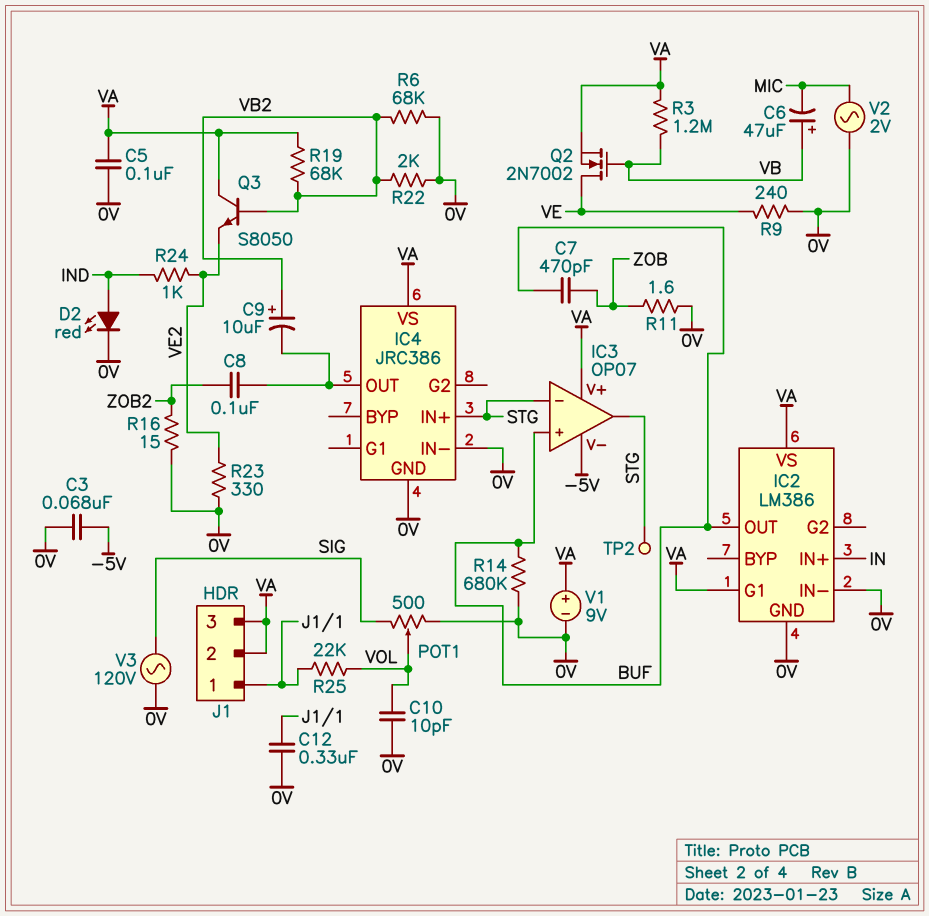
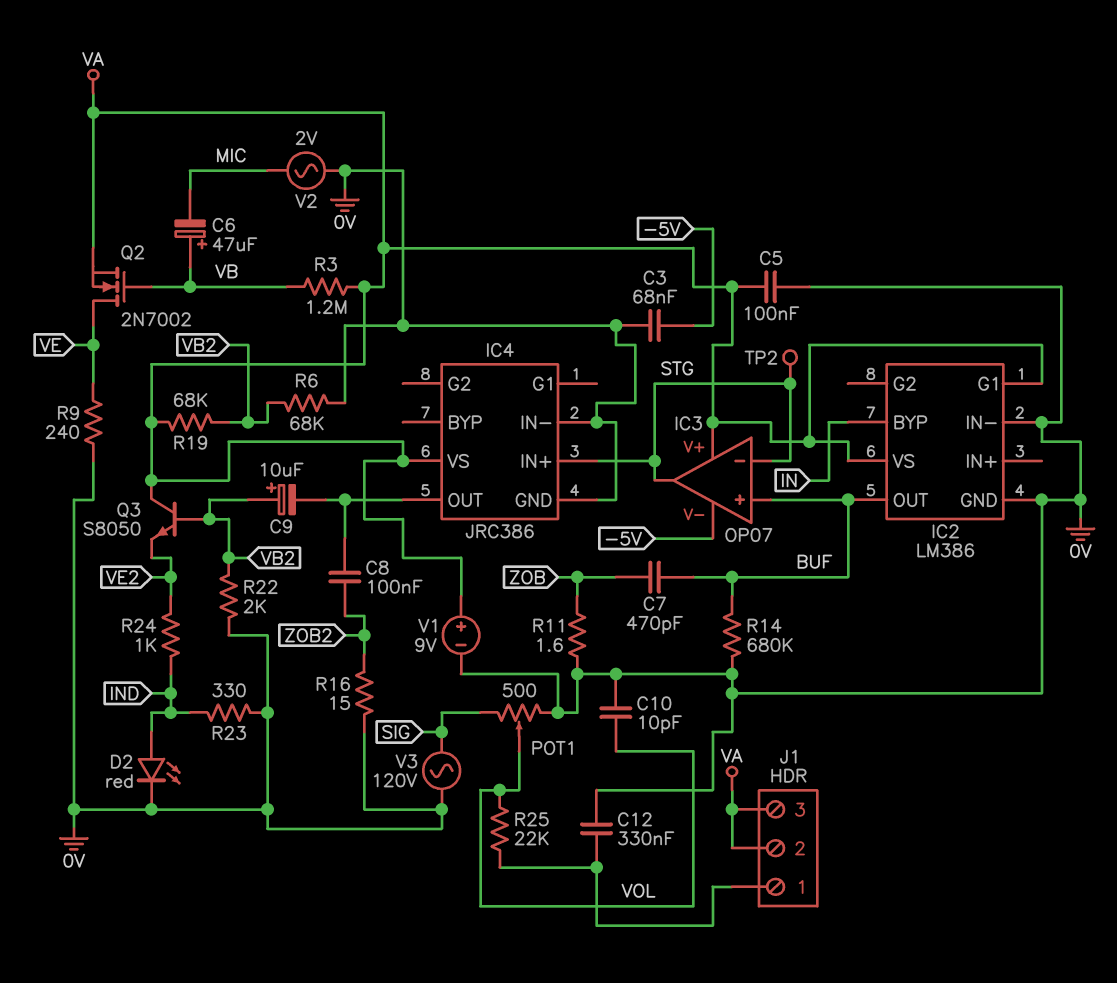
IC2 pin BYP: none -> IN
IC2 pin IN+: IN -> none
R23: 330 (0V, VE2) -> 330 (0V, IND)

